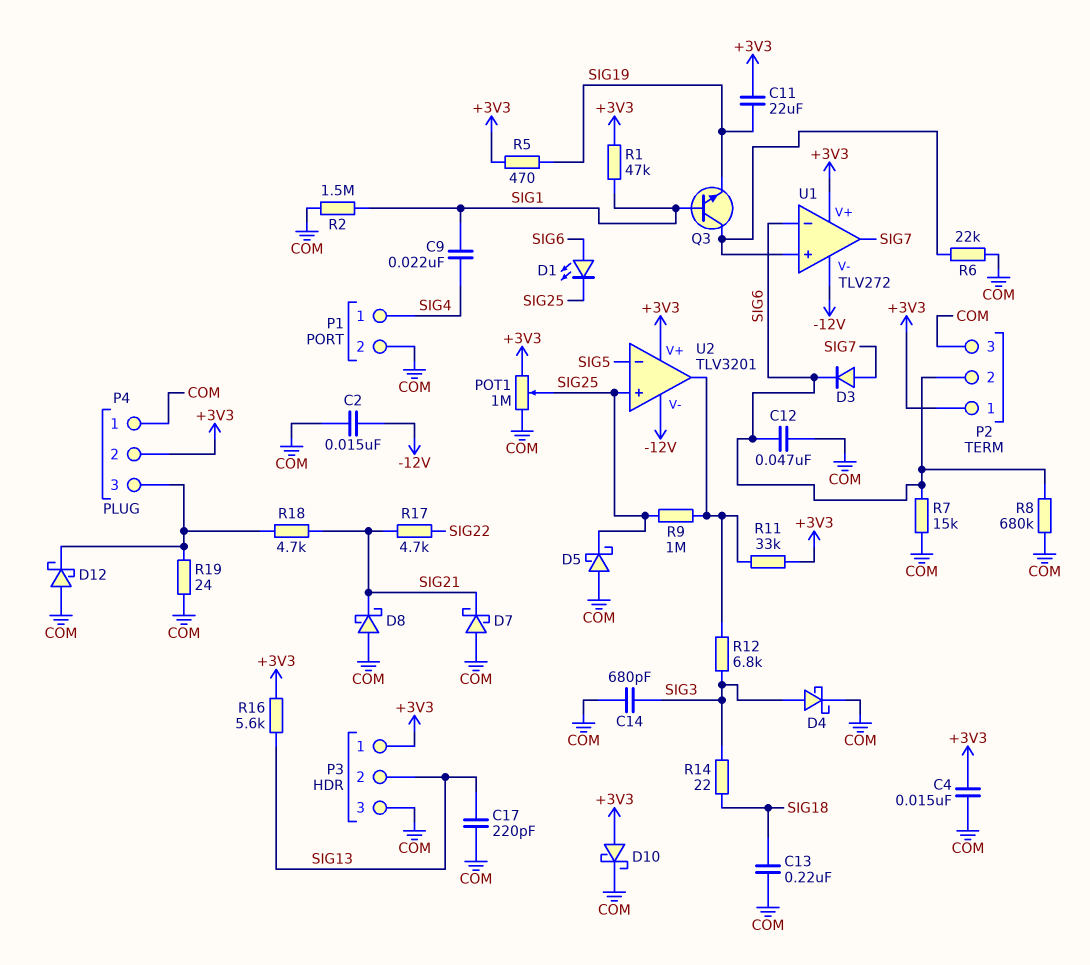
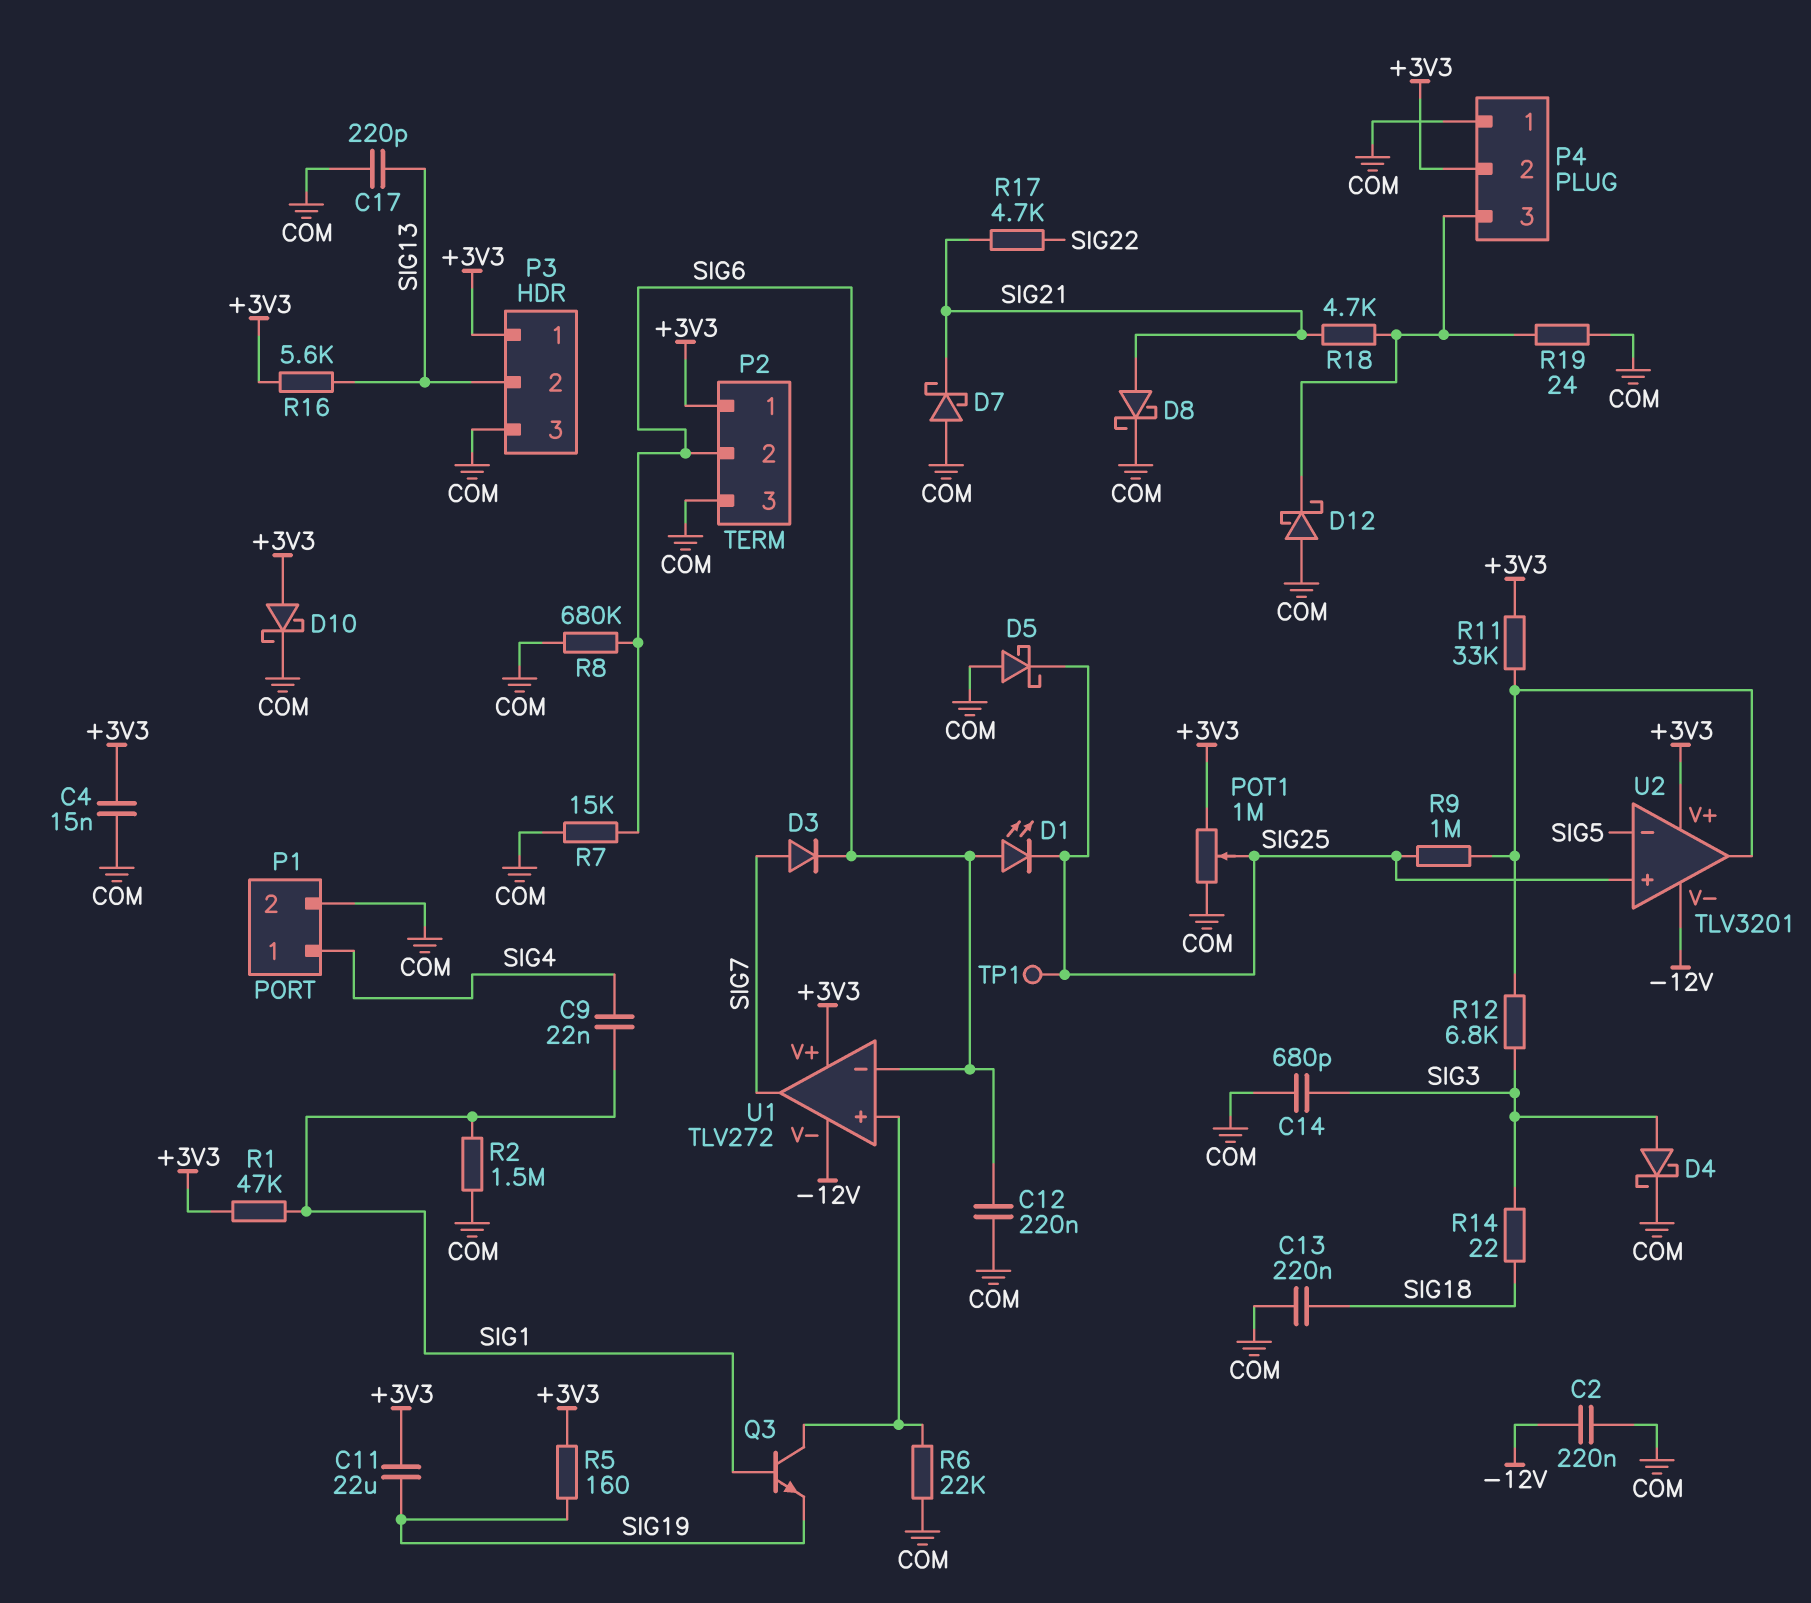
C2: 15nF (-12V, COM) -> 220nF (-12V, COM)
C12: 47nF (COM, SIG6) -> 220nF (COM, SIG6)
D8: schottky (A COM, K SIG21) -> schottky (A SIG21, K COM)
R5: 470 (+3V3, SIG19) -> 160 (+3V3, SIG19)
TP1: none -> test point (SIG25)

